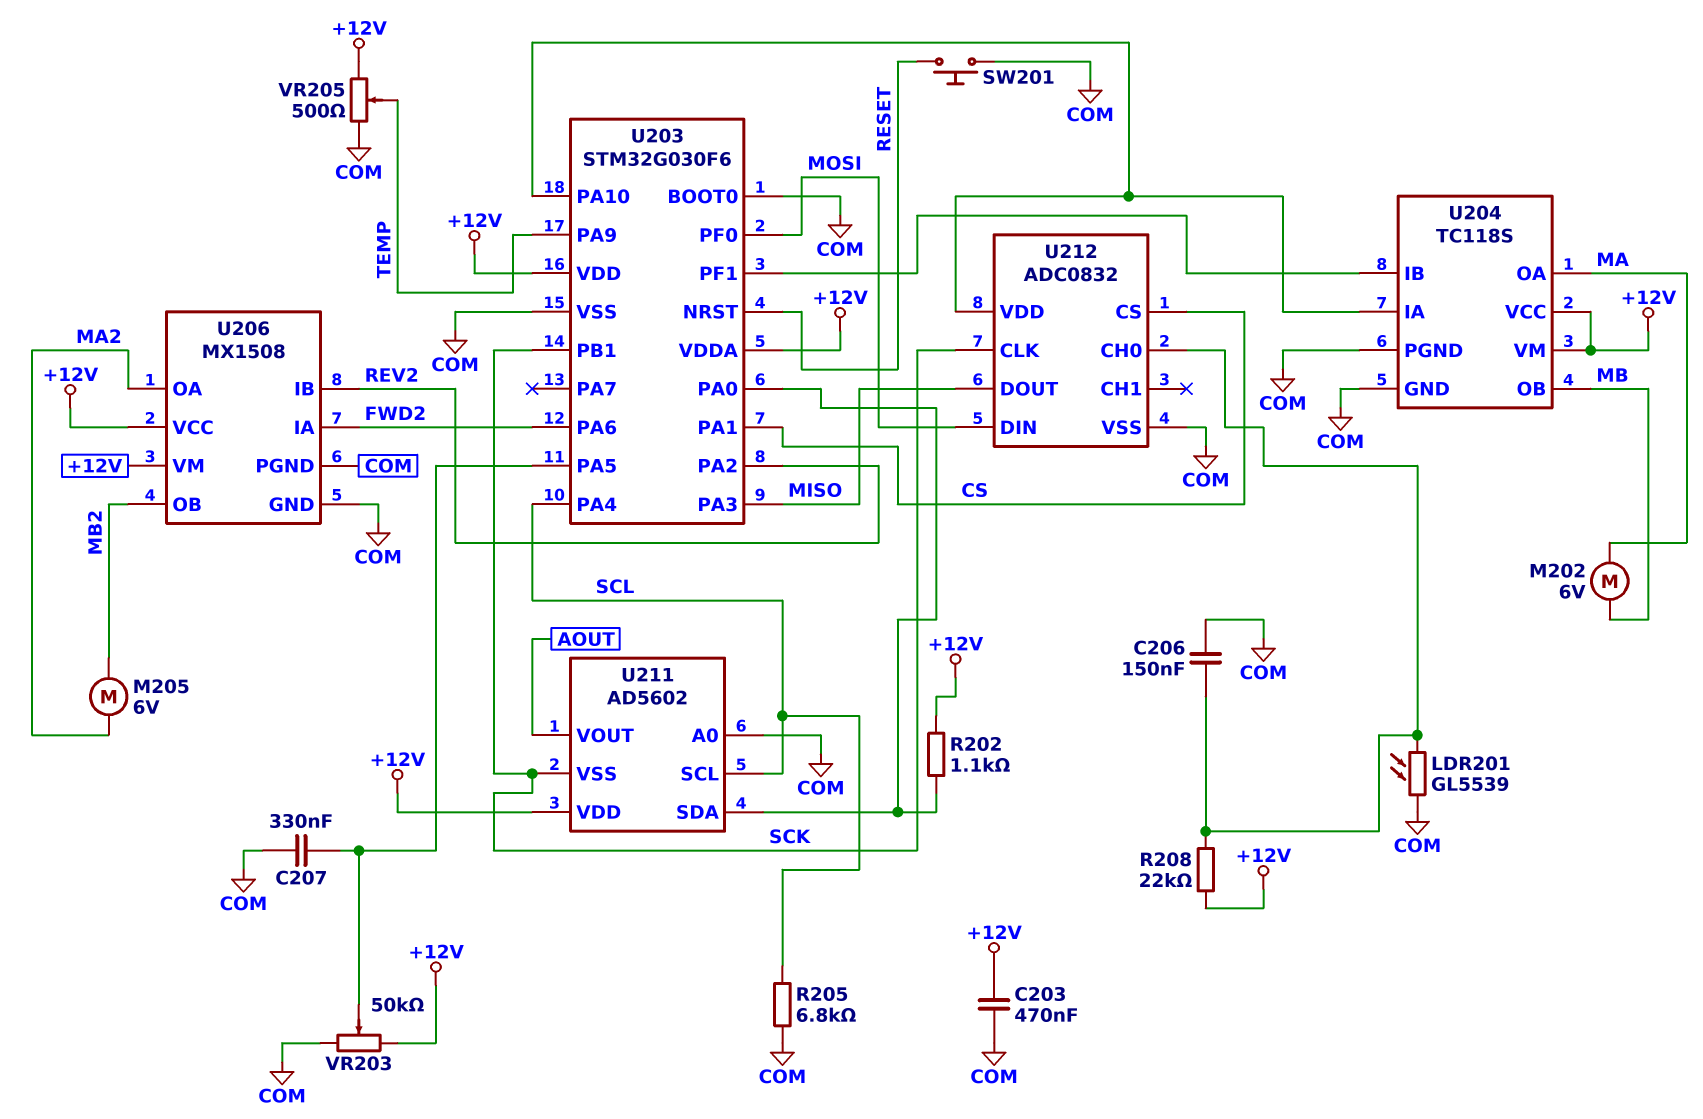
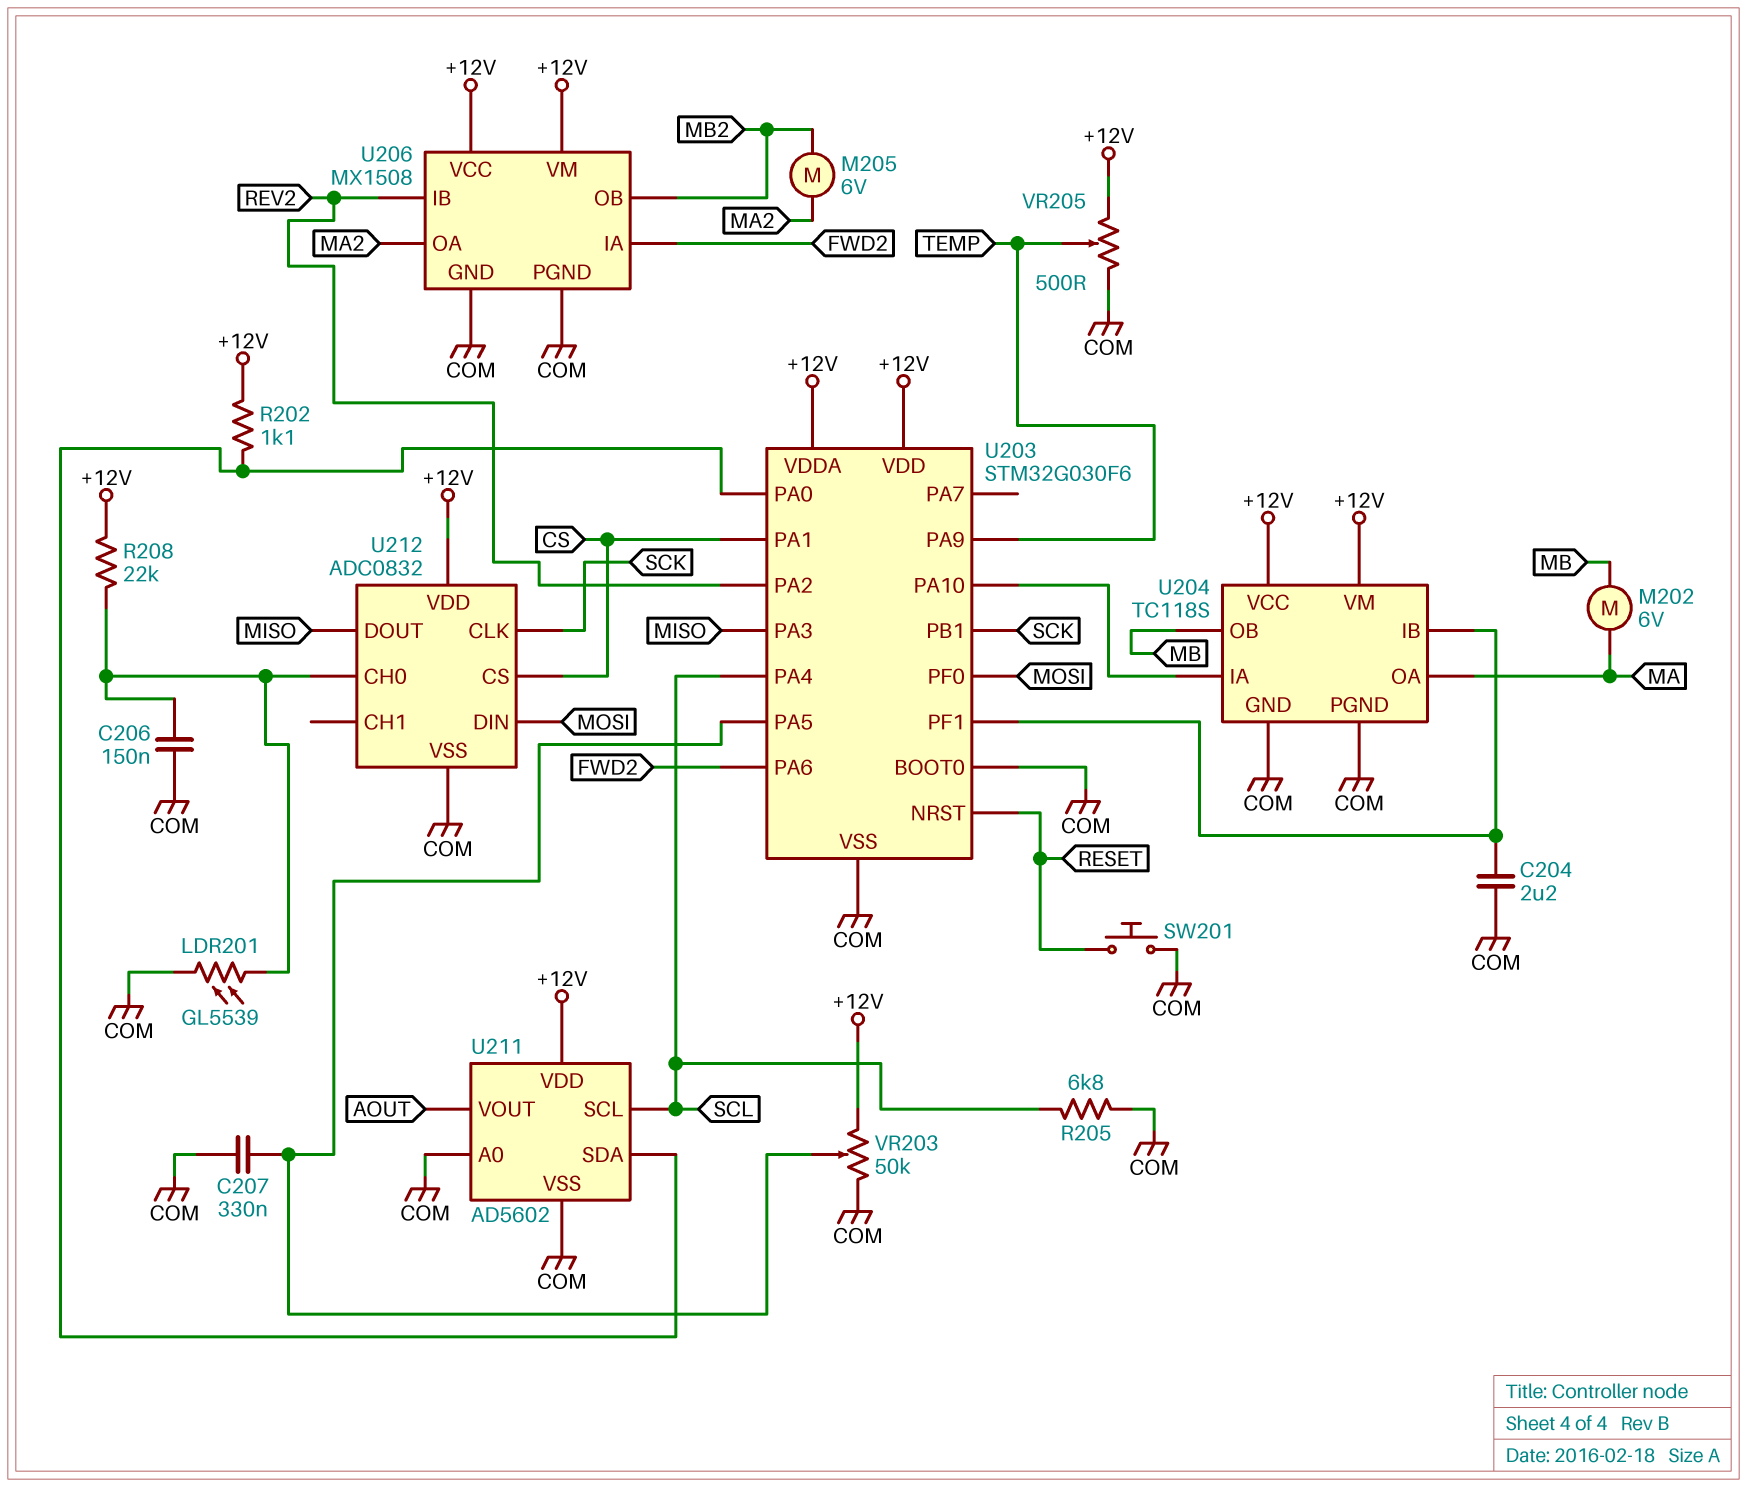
C203: 470nF (+12V, COM) -> none
C204: none -> 2.2uF (COM, U203/PF1)
U211 pin VSS: SCK -> COM
U212 pin VDD: U203/PA10 -> +12V

